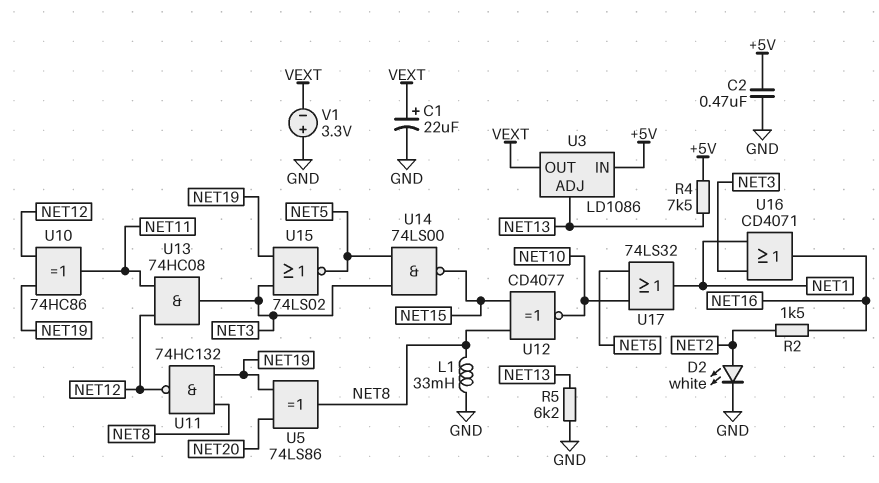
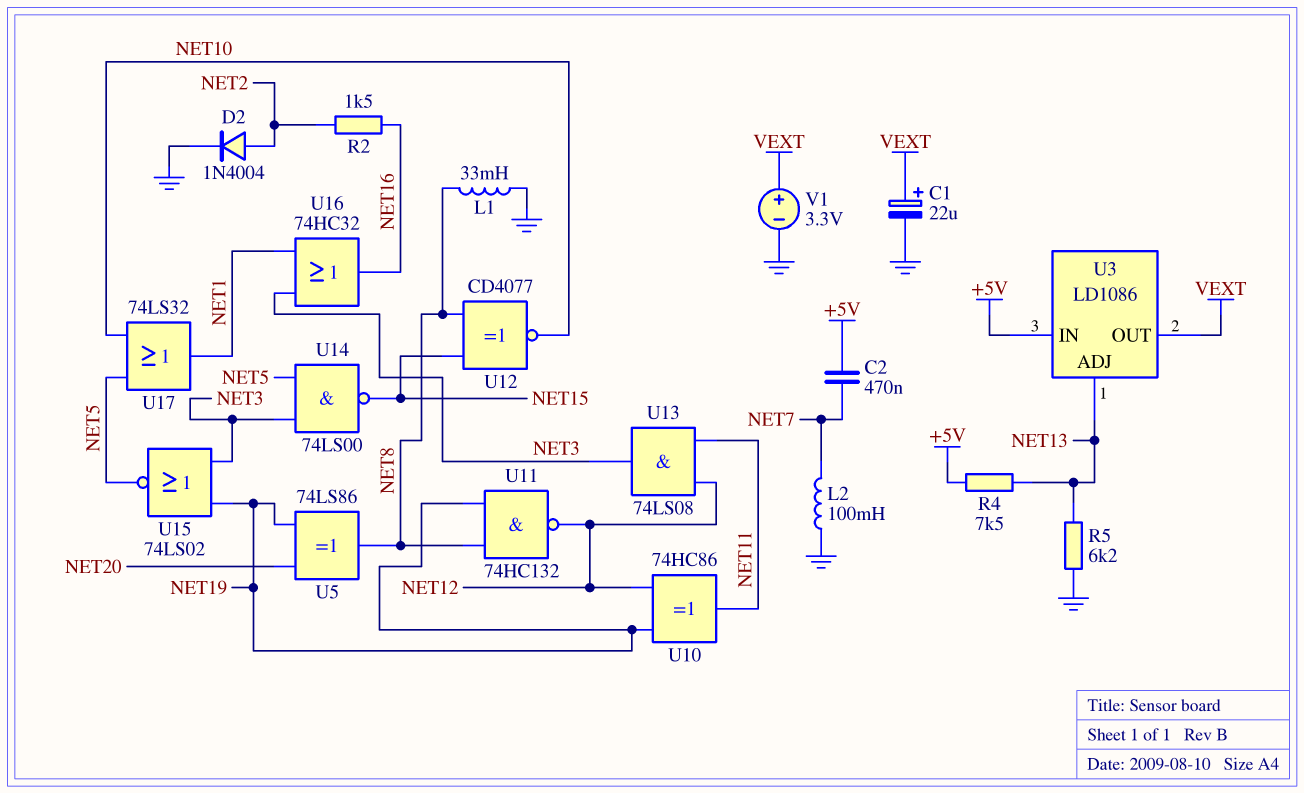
C2: 470nF (+5V, GND) -> 470nF (+5V, NET7)
D2: LED white (A NET2, K GND) -> diode 1N4004 (A NET2, K GND)
L2: none -> 100mH (GND, NET7)
U13: AND 74HC08 (in NET11, in NET12, out NET3) -> AND 74LS08 (in NET11, in NET12, out NET3)
U16: OR CD4071 (in NET1, in NET3, out NET16) -> OR 74HC32 (in NET1, in NET3, out NET16)
V1: 3.3V (plus GND, minus VEXT) -> 3.3V (plus VEXT, minus GND)

